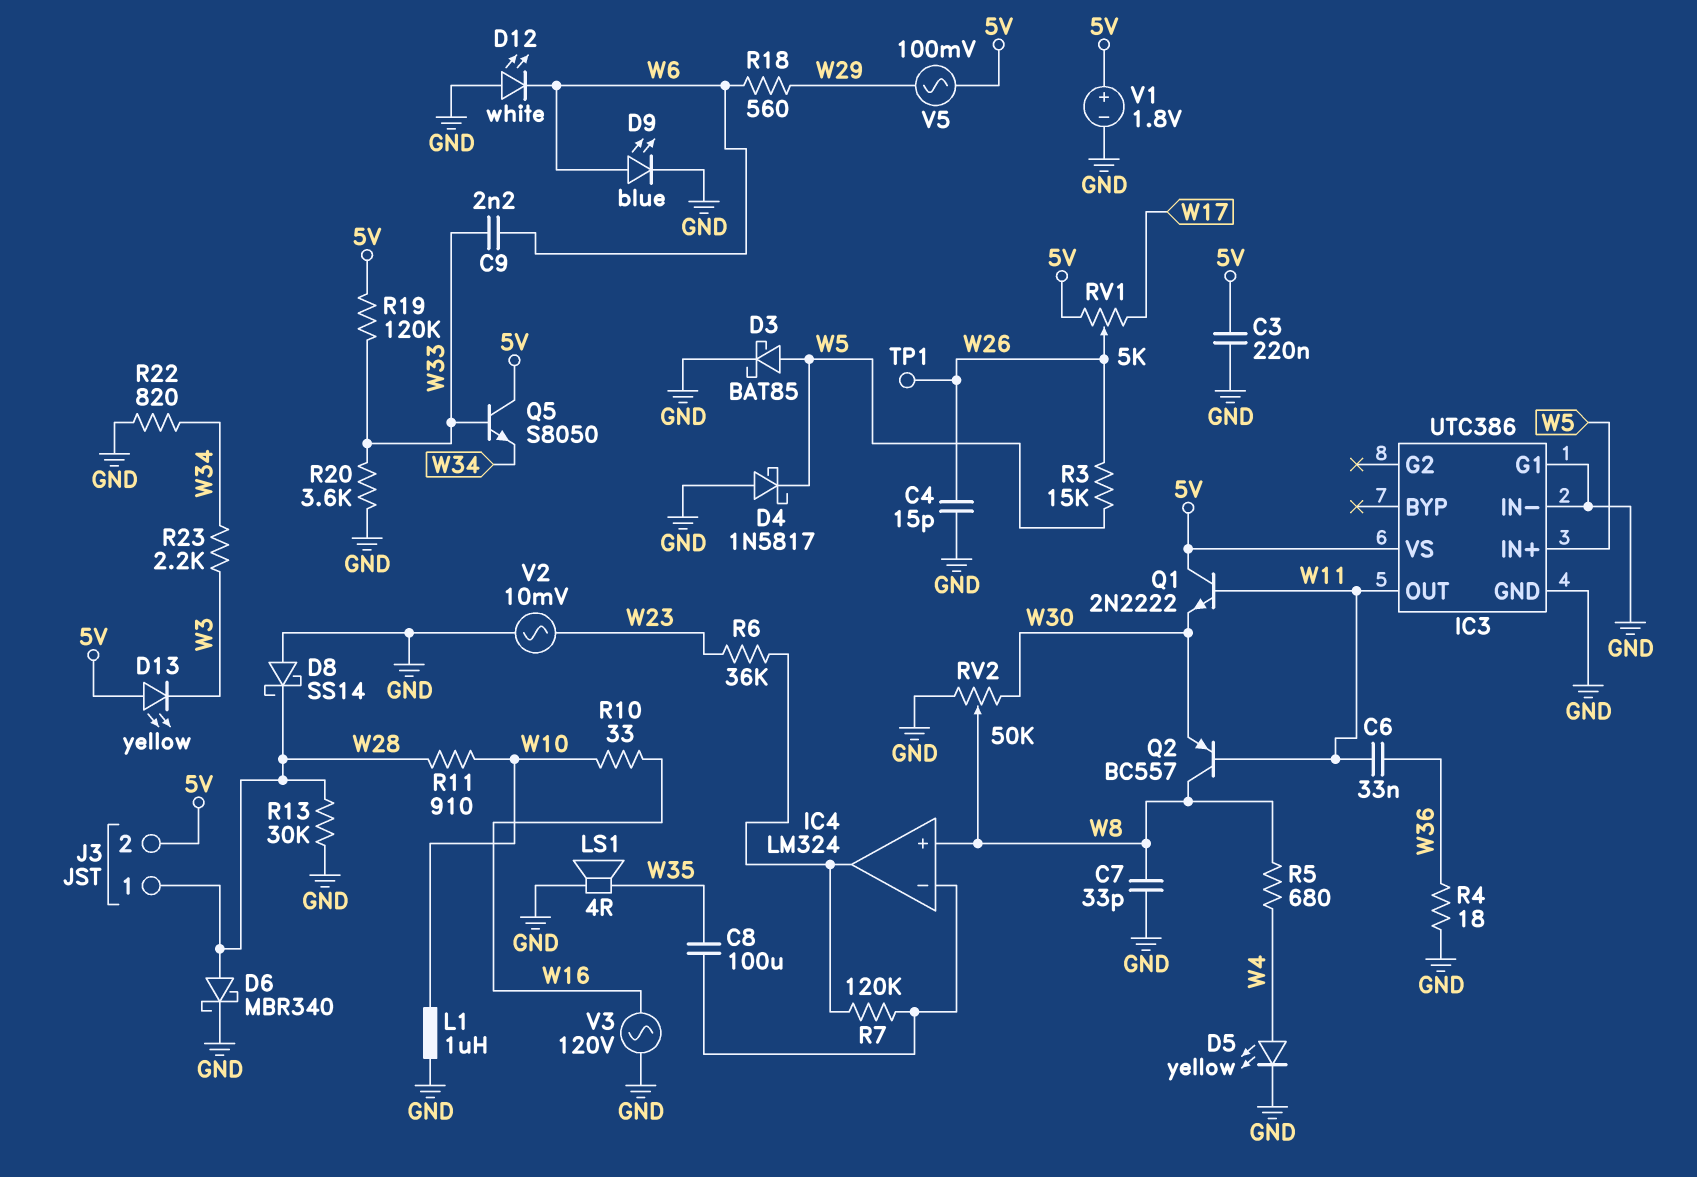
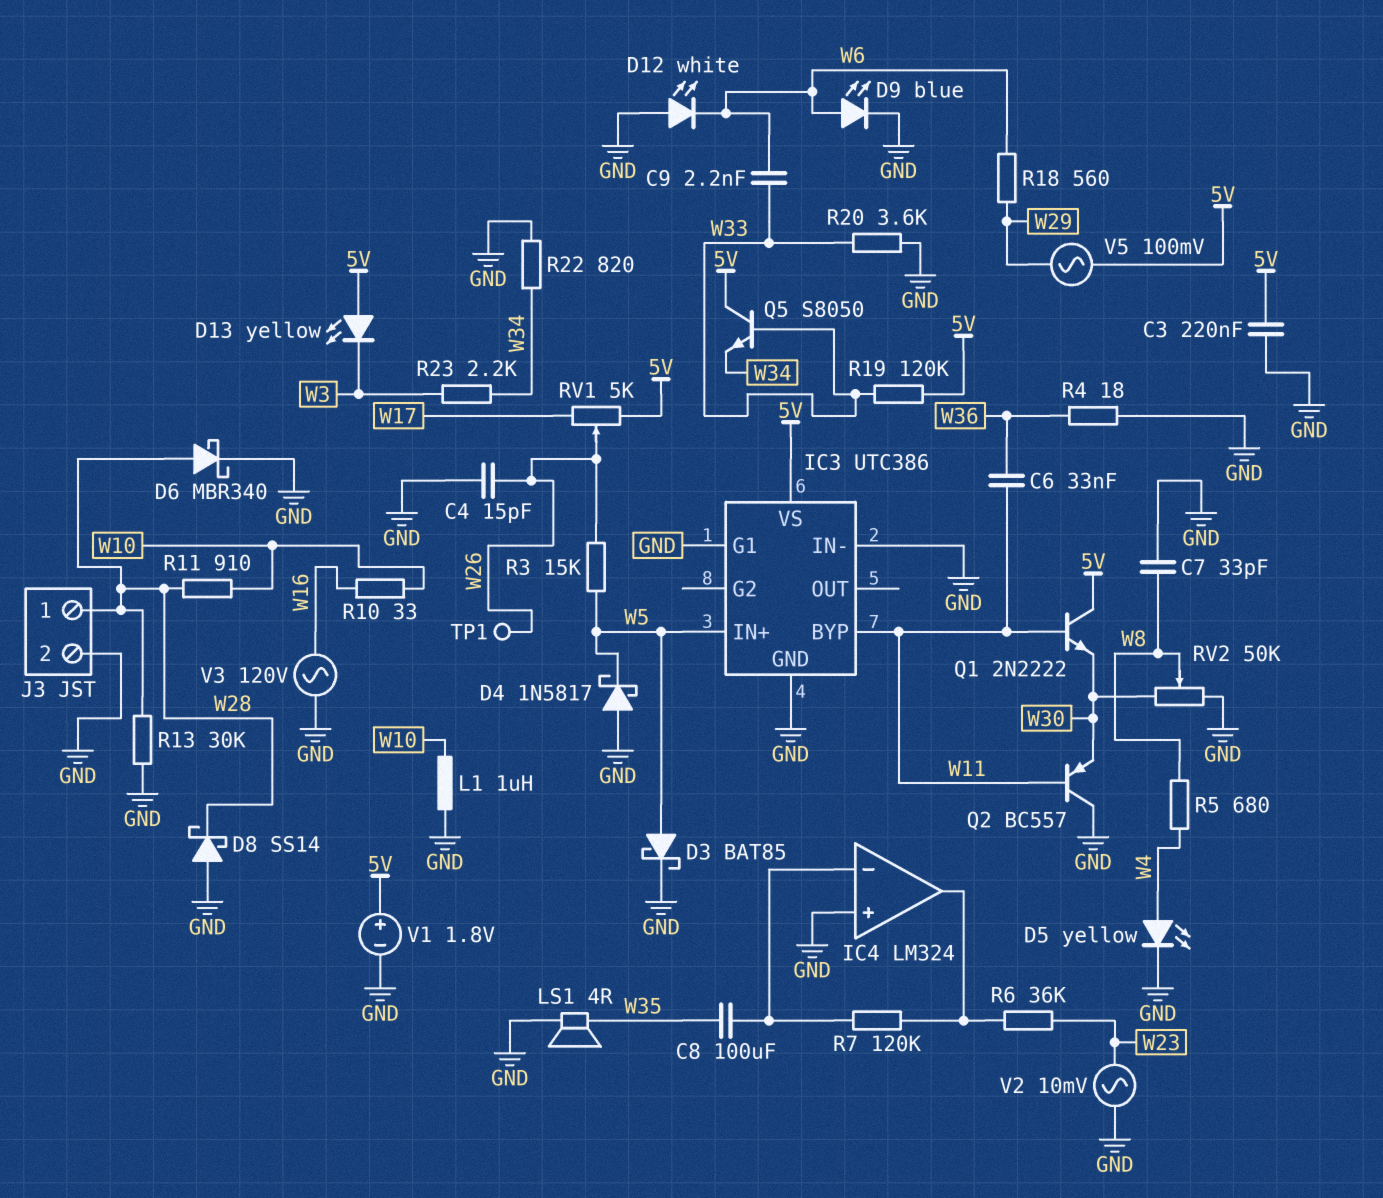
IC3 pin BYP: none -> W11
IC3 pin OUT: W11 -> none
IC4 pin in+: W8 -> GND
J3 pin 2: 5V -> GND
Q2: PNP BC557 (B W11, C W8, E W30) -> PNP BC557 (B W11, C GND, E W30)

